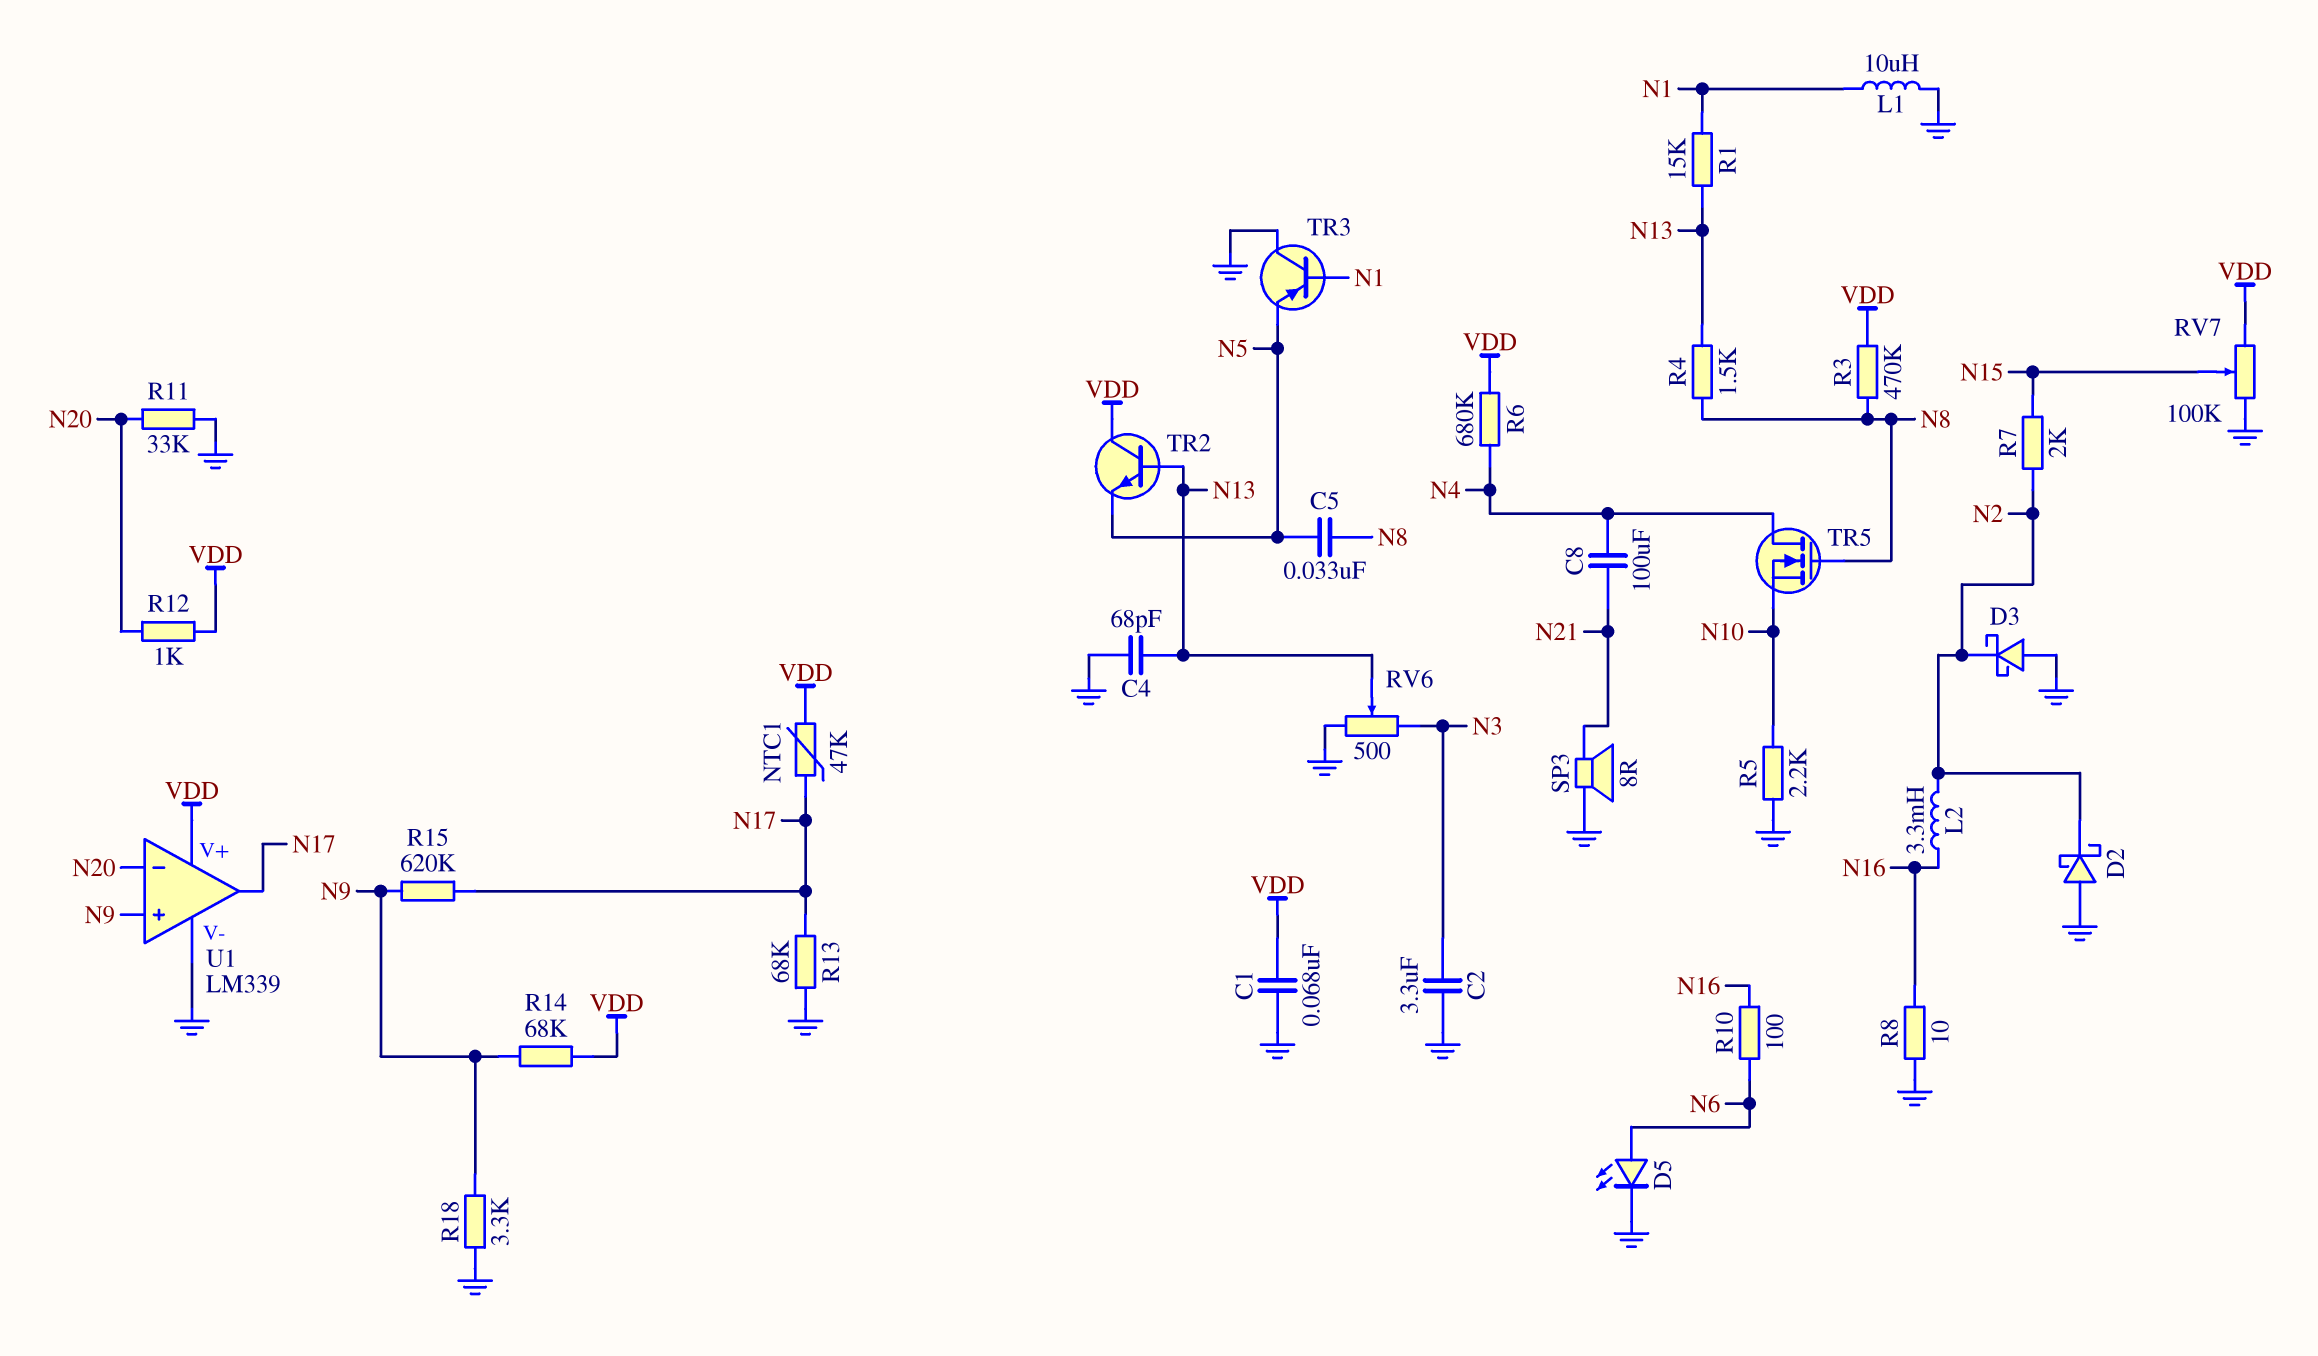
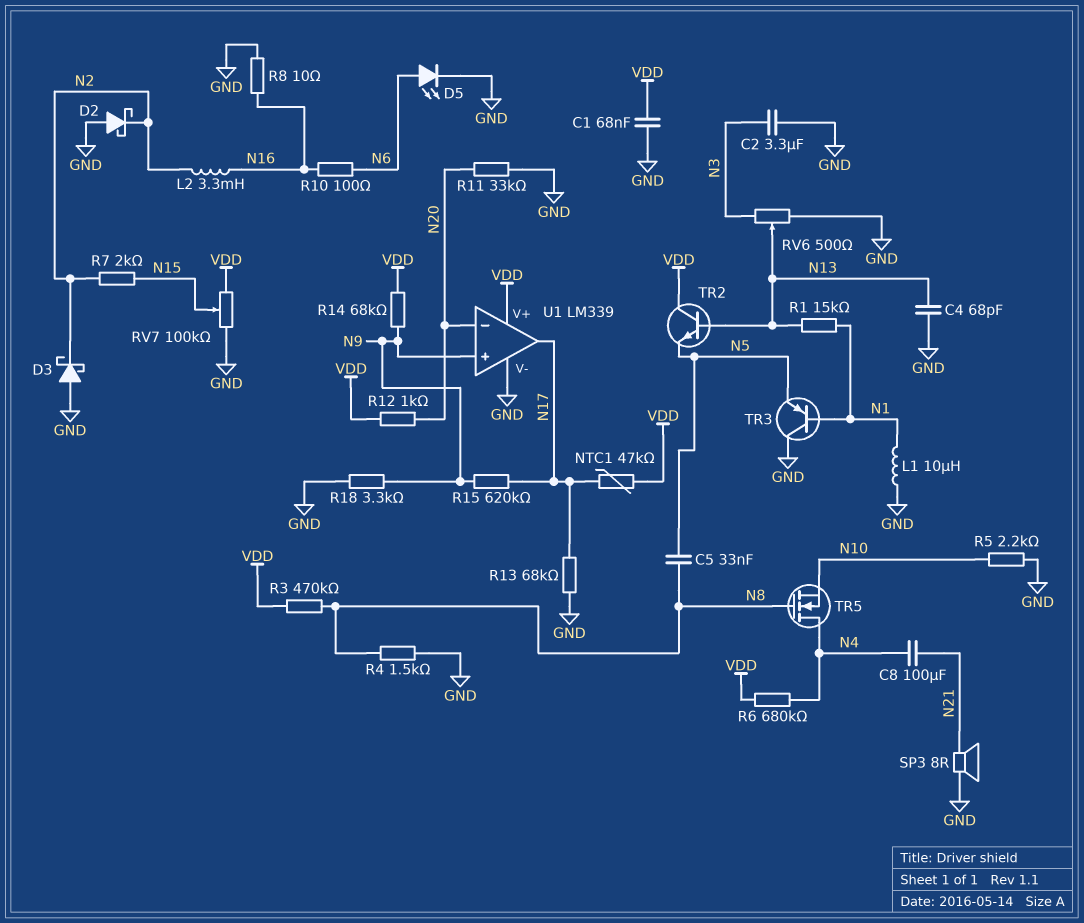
R4: 1.5k (N8, N13) -> 1.5k (GND, N8)

